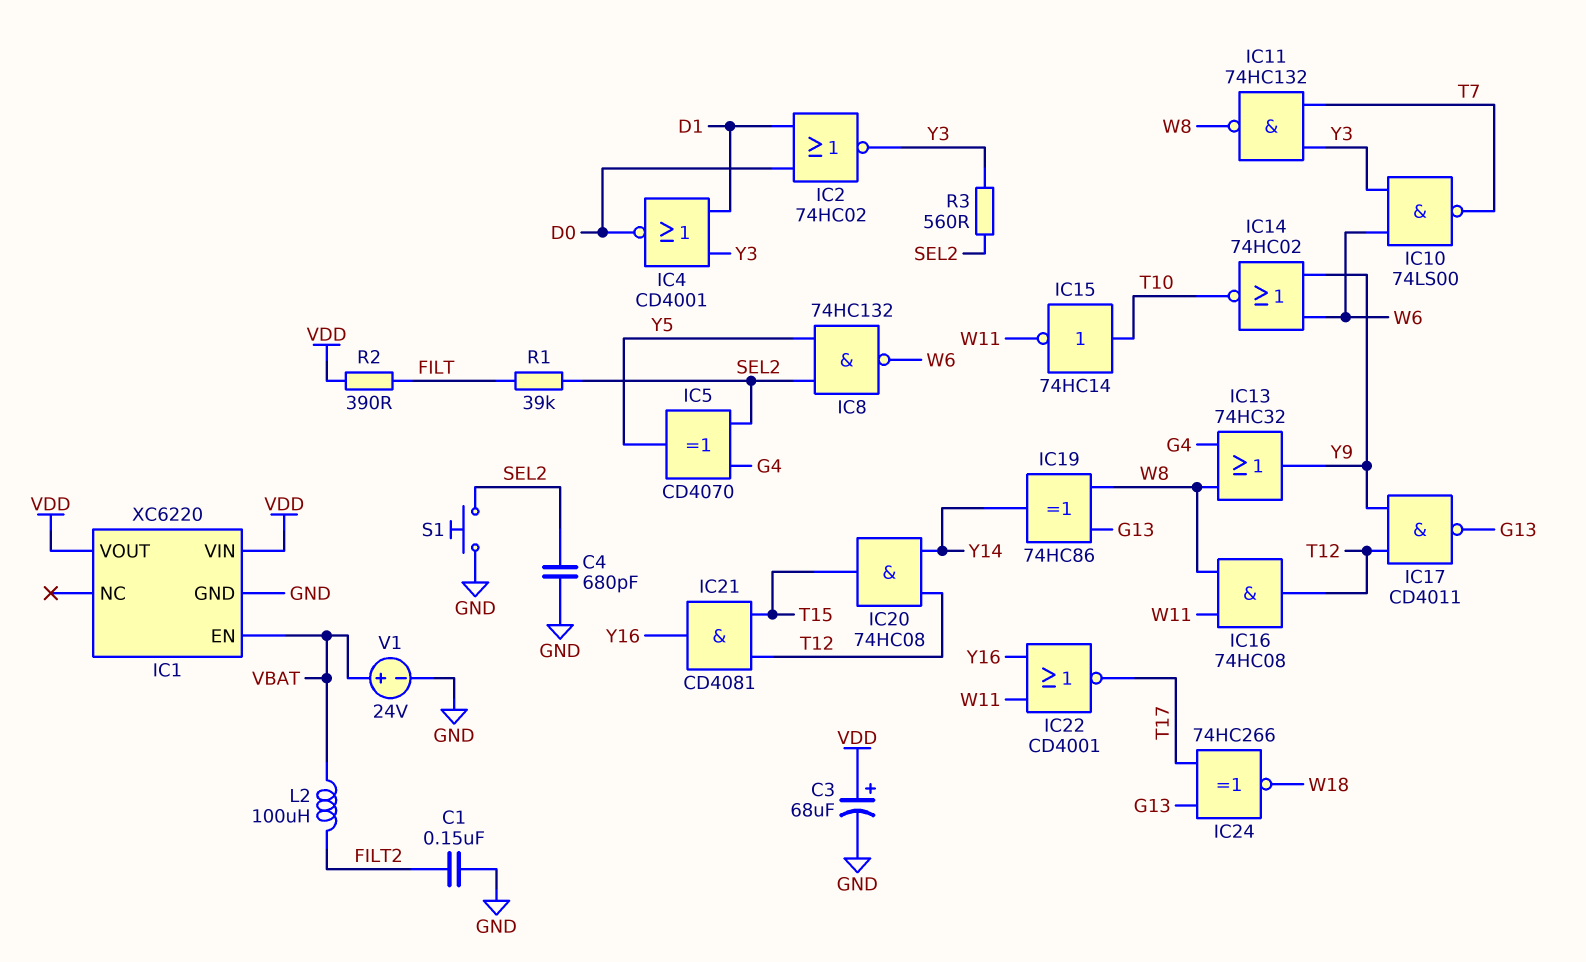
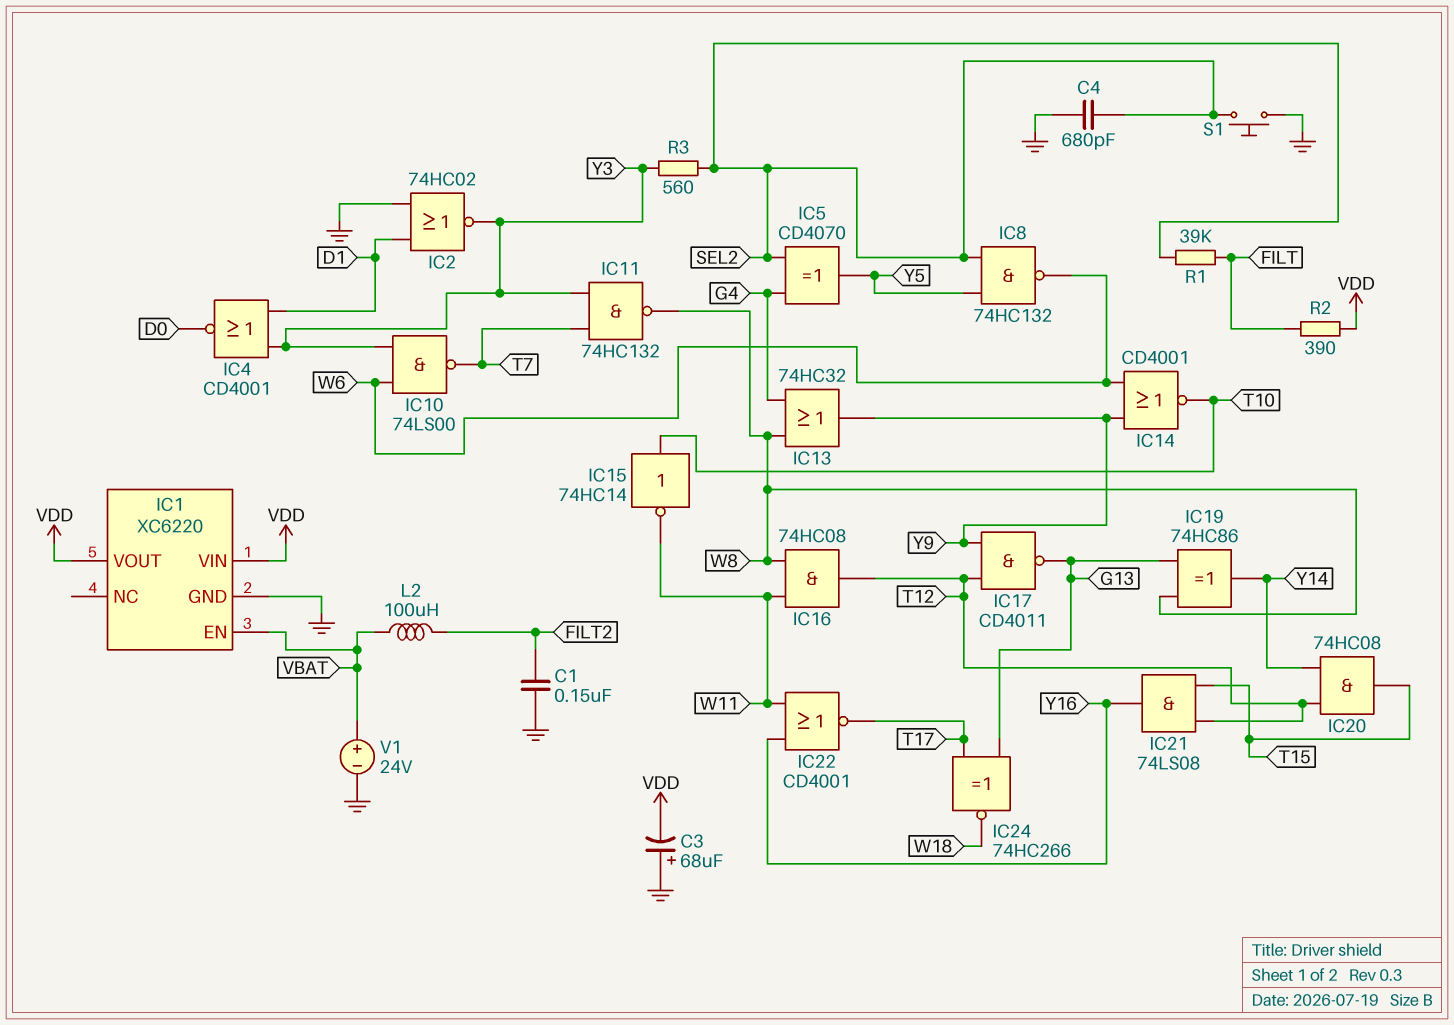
C3: 68uF (plus VDD, minus GND) -> 68uF (plus GND, minus VDD)
IC2: NOR 74HC02 (in D0, in D1, out Y3) -> NOR 74HC02 (in D1, in GND, out Y3)
IC14: NOR 74HC02 (in W6, in Y9, out T10) -> NOR CD4001 (in W6, in Y9, out T10)
IC21: AND CD4081 (in T12, in T15, out Y16) -> AND 74LS08 (in T12, in T15, out Y16)

